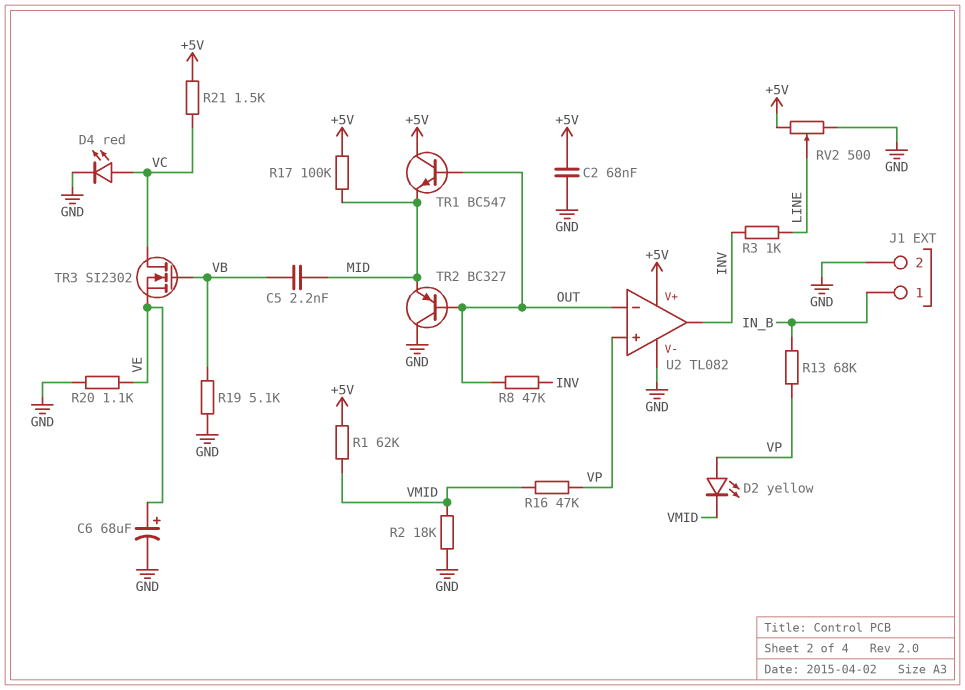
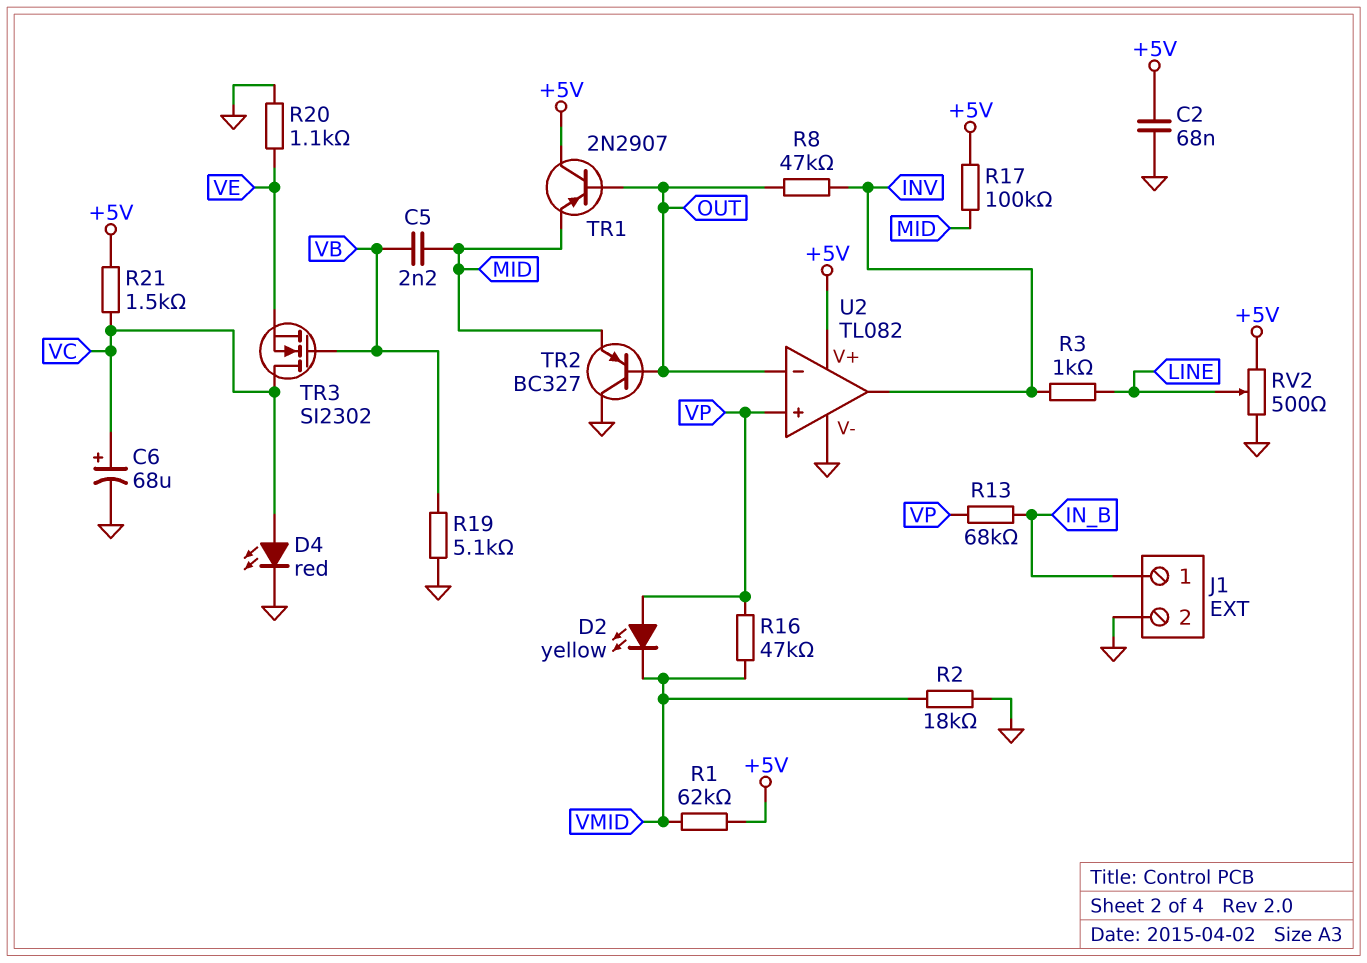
C6: 68uF (plus VE, minus GND) -> 68uF (plus VC, minus GND)
TR1: NPN BC547 (B OUT, C +5V, E MID) -> PNP 2N2907 (B OUT, C +5V, E MID)

